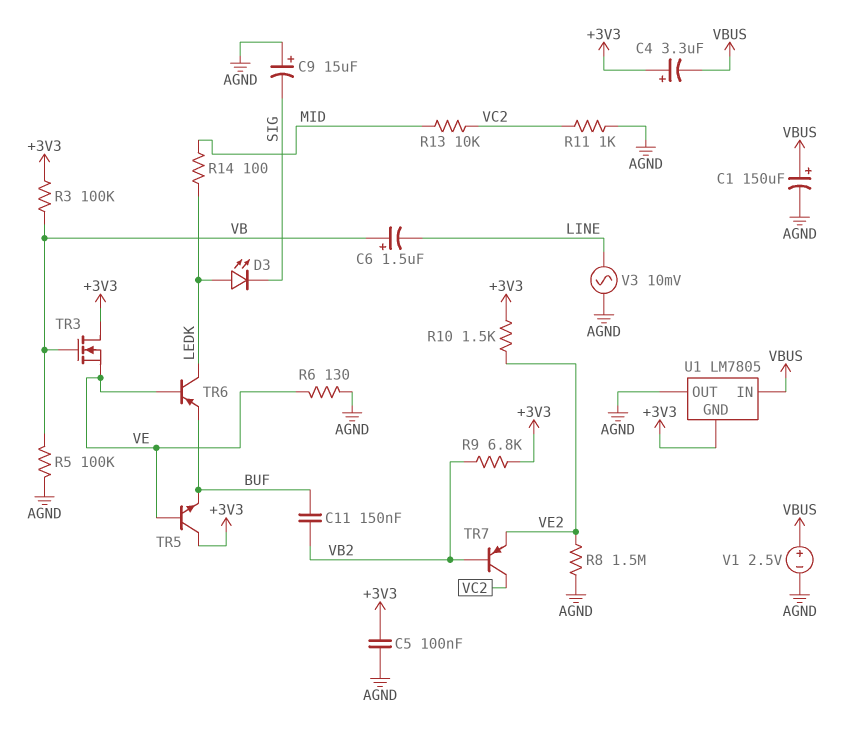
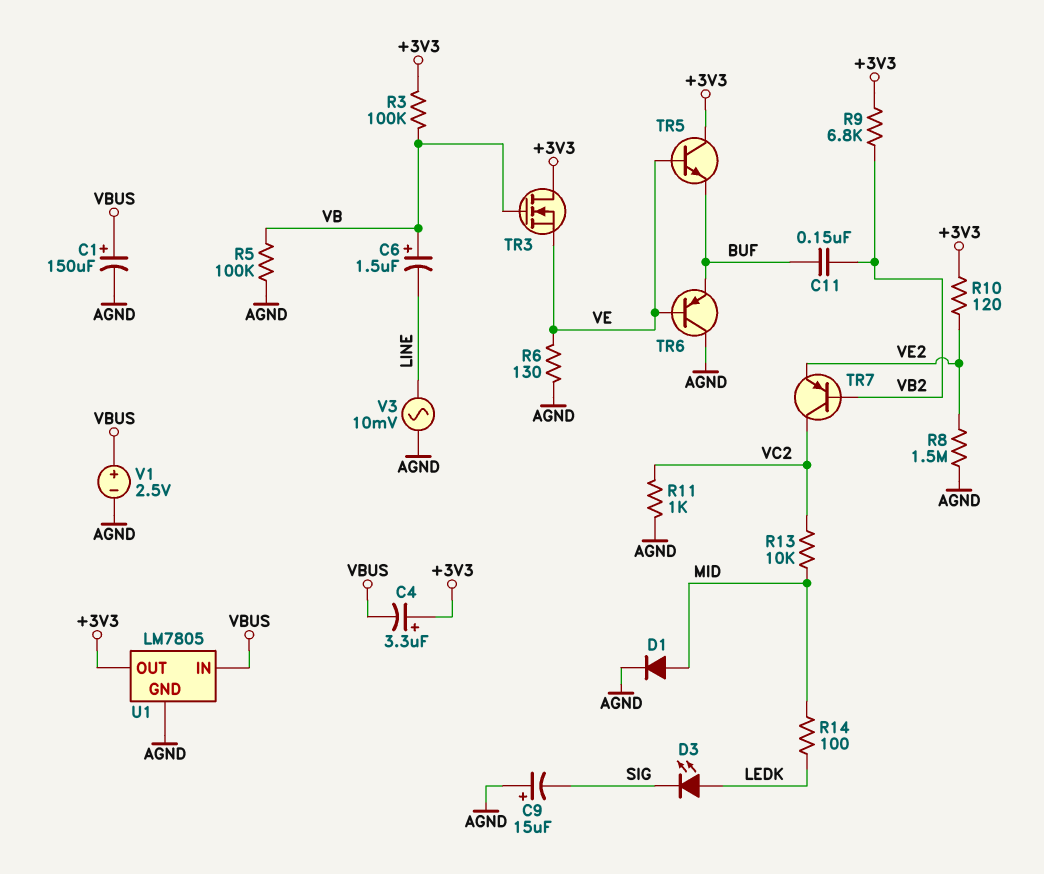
C5: 100nF (+3V3, AGND) -> none
D1: none -> diode (A MID, K AGND)
R10: 1.5k (+3V3, VE2) -> 120 (+3V3, VE2)
TR6: PNP (B VE, C LEDK, E BUF) -> PNP (B VE, C AGND, E BUF)
U1 pin GND: +3V3 -> AGND
U1 pin OUT: AGND -> +3V3

